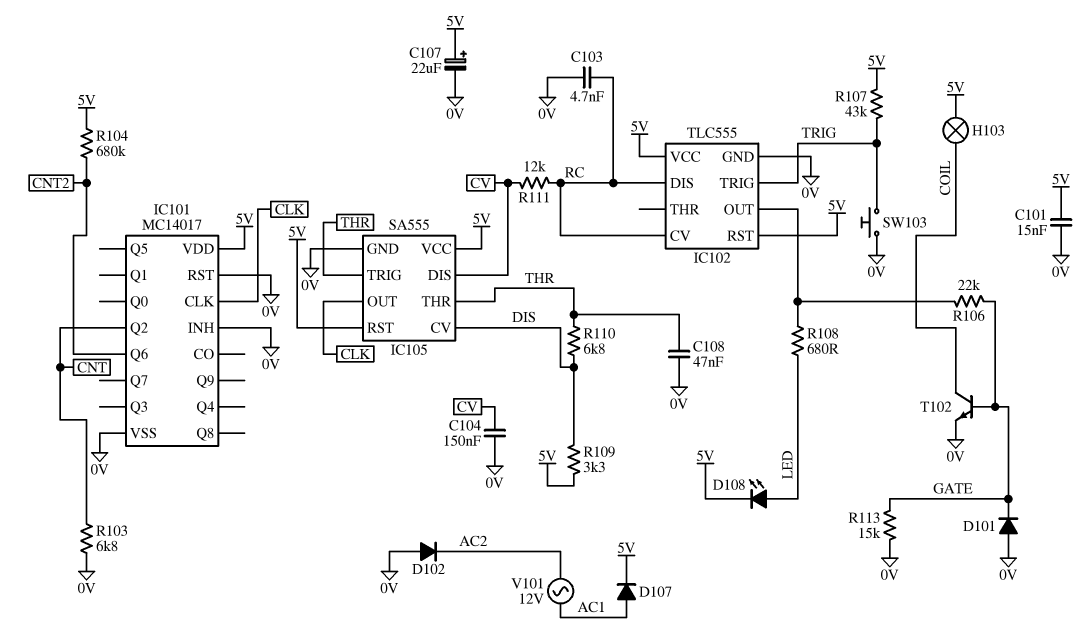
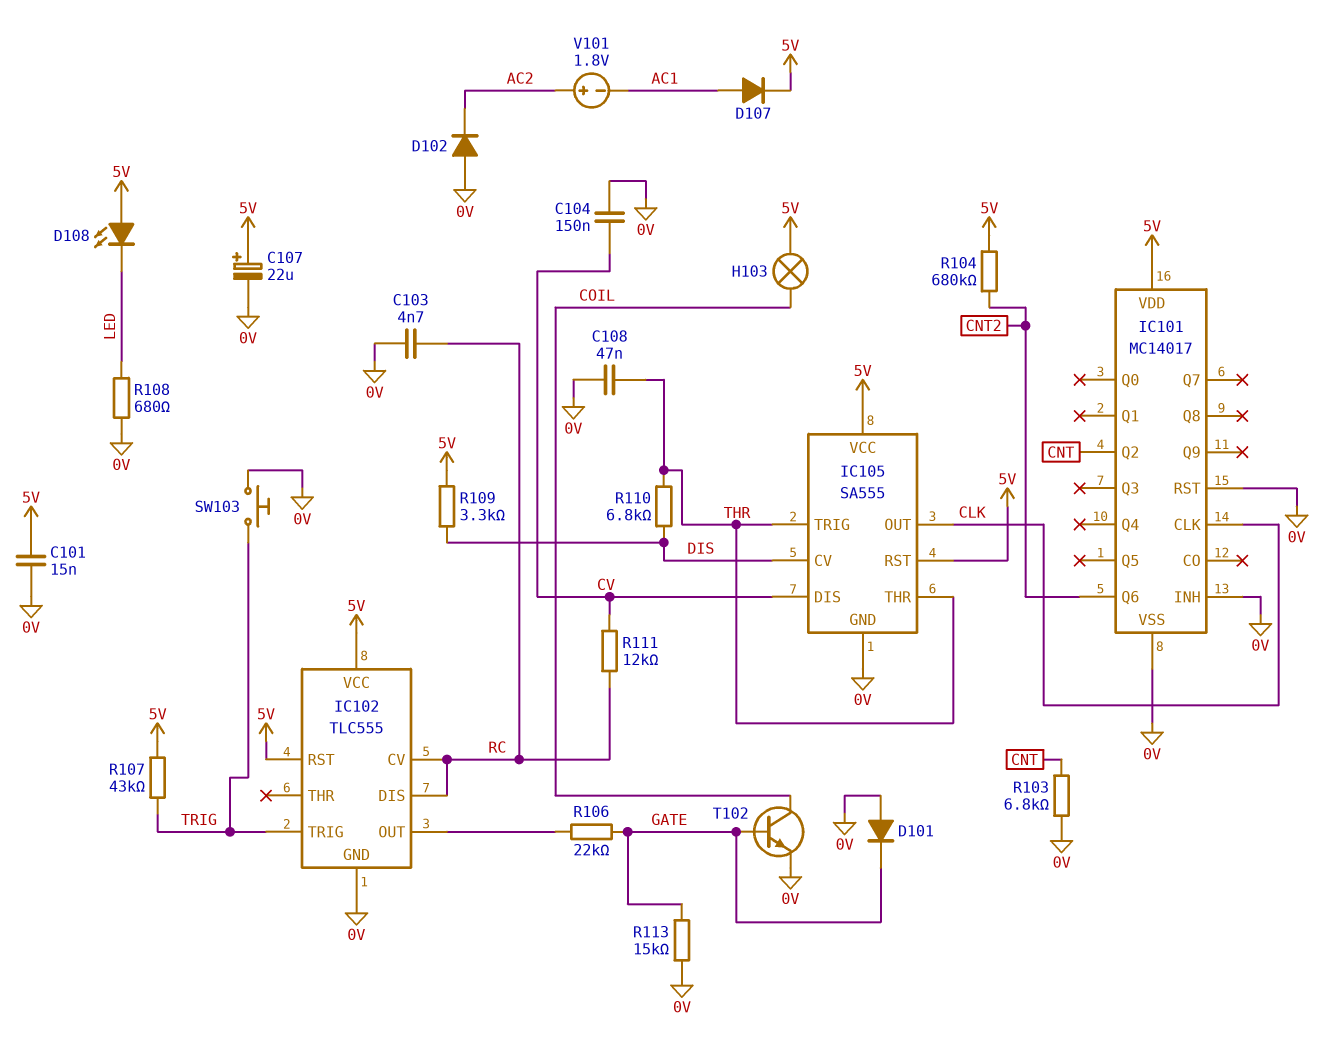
D108: LED (A LED, K 5V) -> LED (A 5V, K LED)
R108: 680 (IC102/OUT, LED) -> 680 (0V, LED)
V101: AC 12V (AC1, AC2) -> 1.8V (plus AC2, minus AC1)

